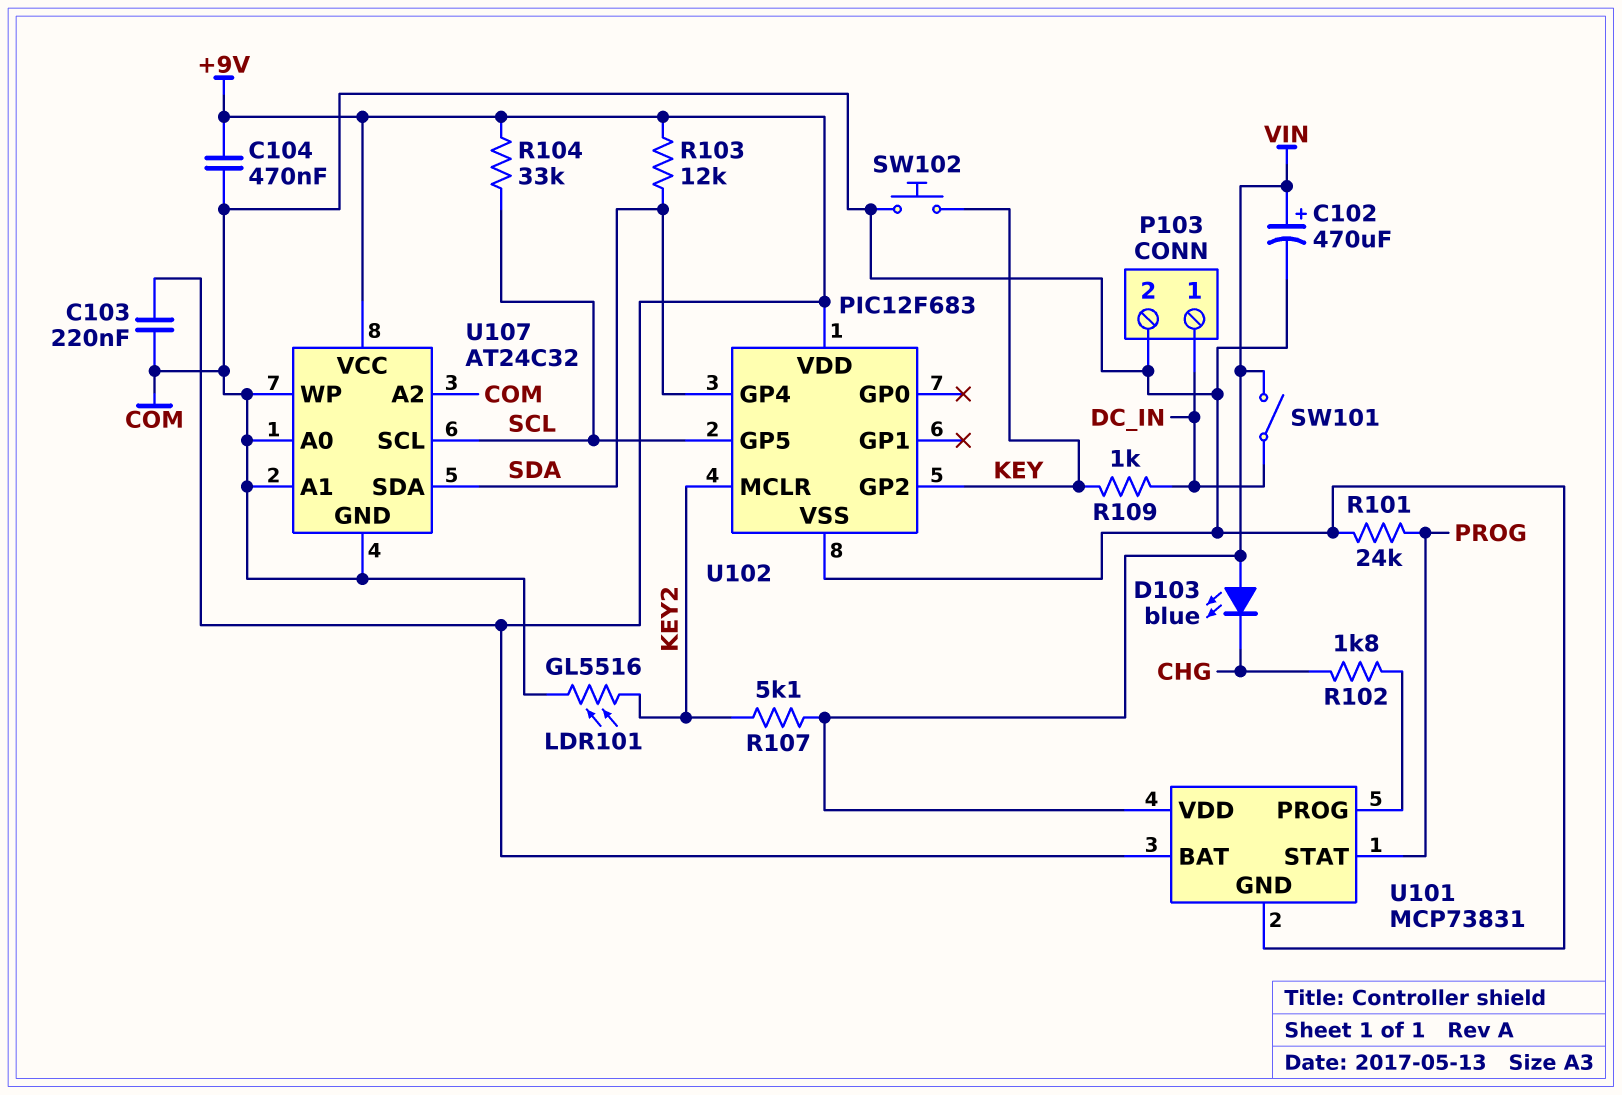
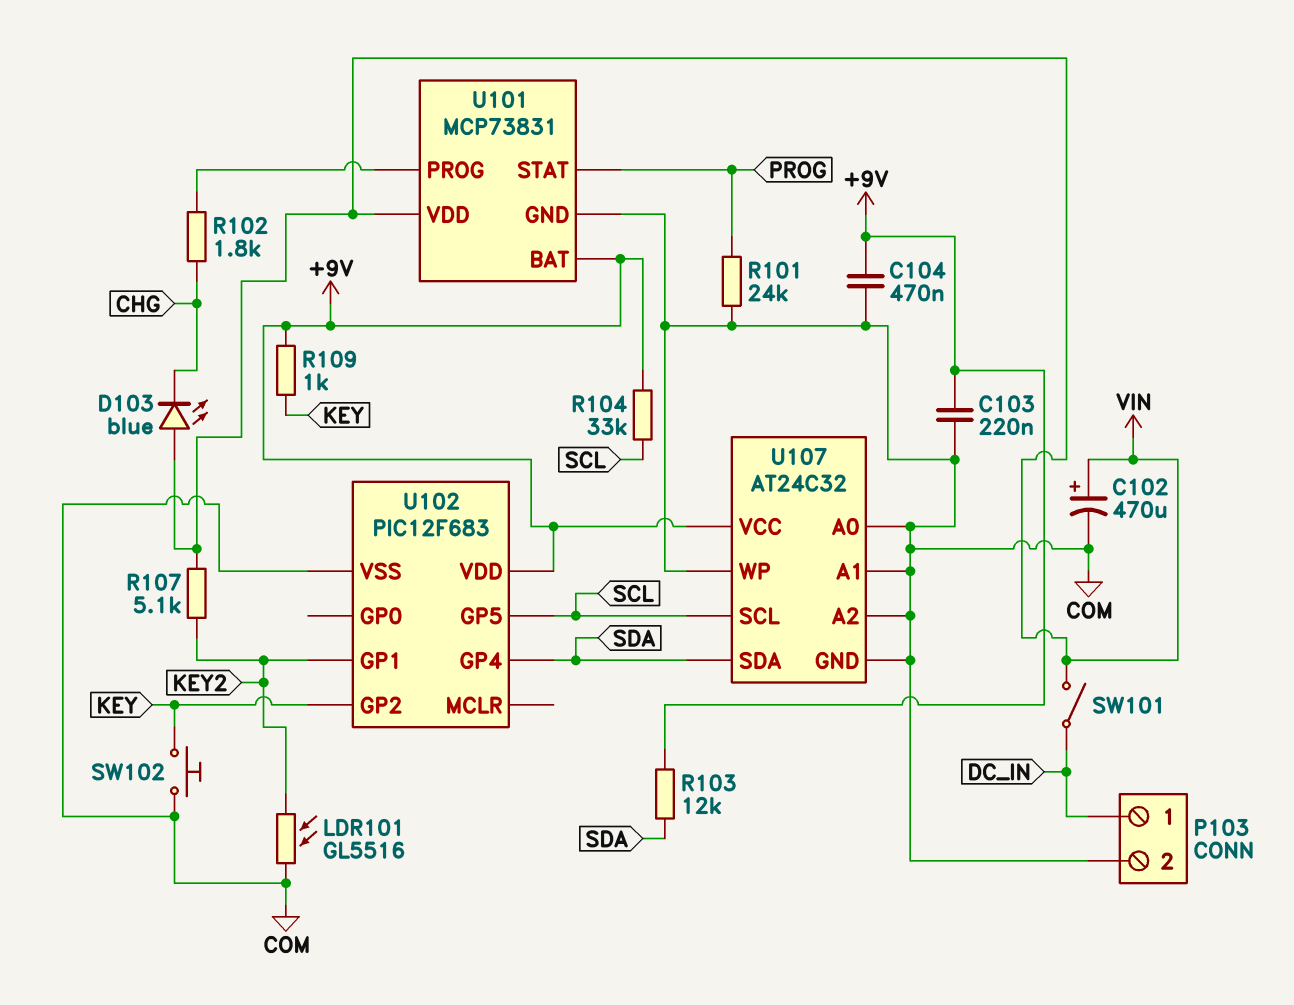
R109: 1k (DC_IN, KEY) -> 1k (+9V, KEY)
U102 pin GP1: none -> KEY2
U102 pin MCLR: KEY2 -> none

